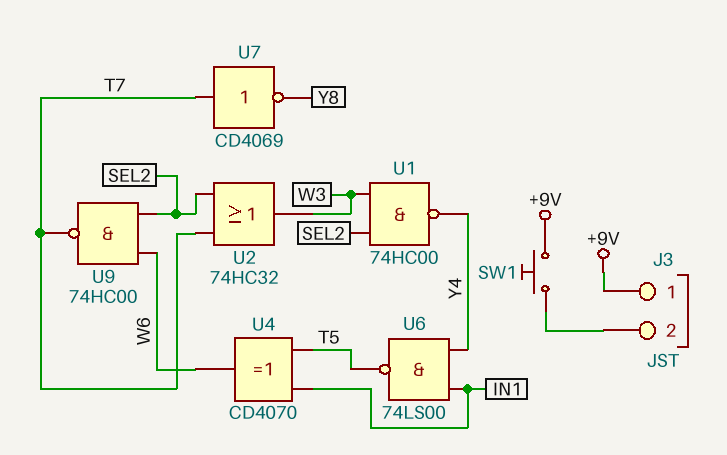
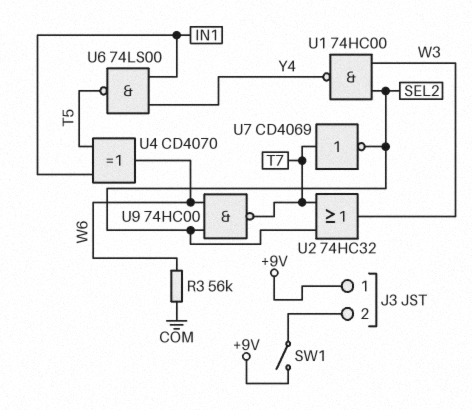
R3: none -> 56k (COM, W6)
SW1: button (+9V, J3/2) -> switch (+9V, J3/2)
U7: NOT CD4069 (in T7, out Y8) -> NOT CD4069 (in T7, out SEL2)

